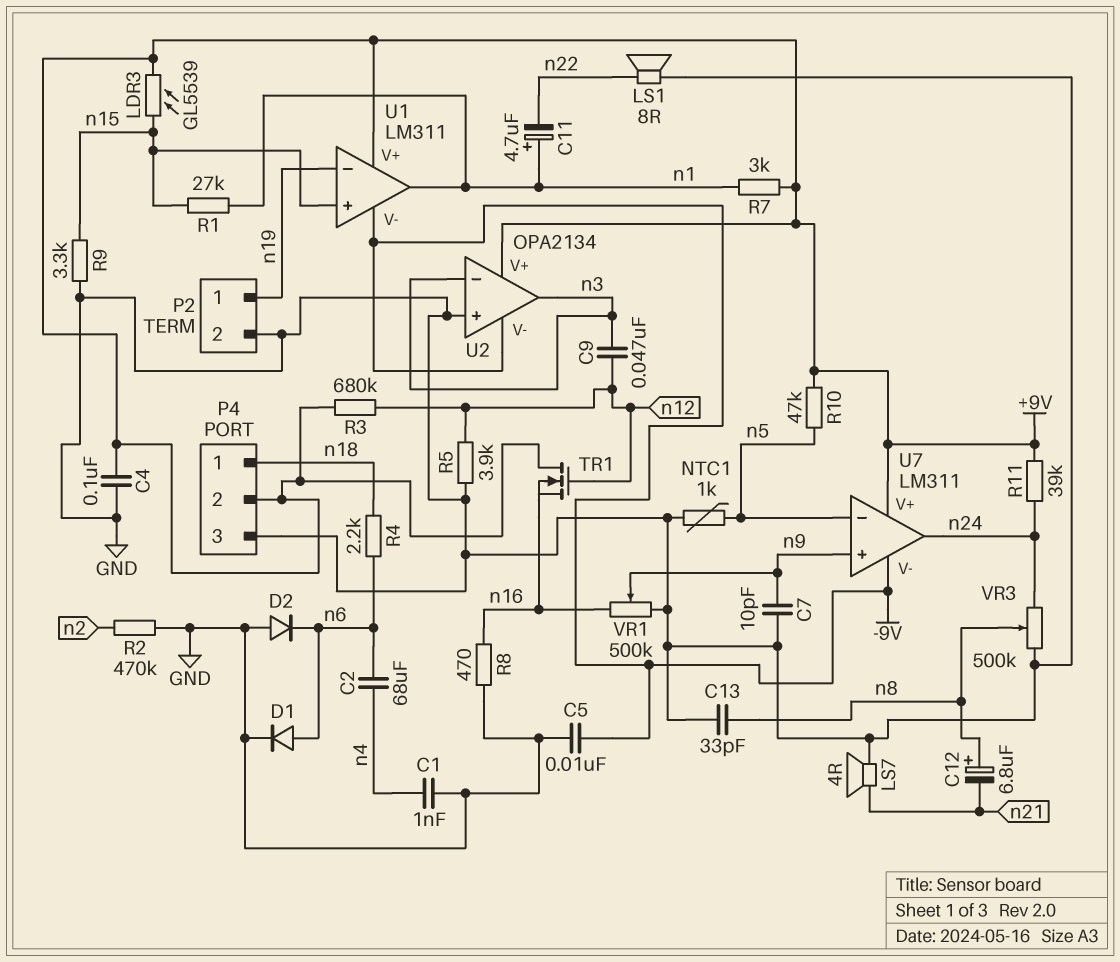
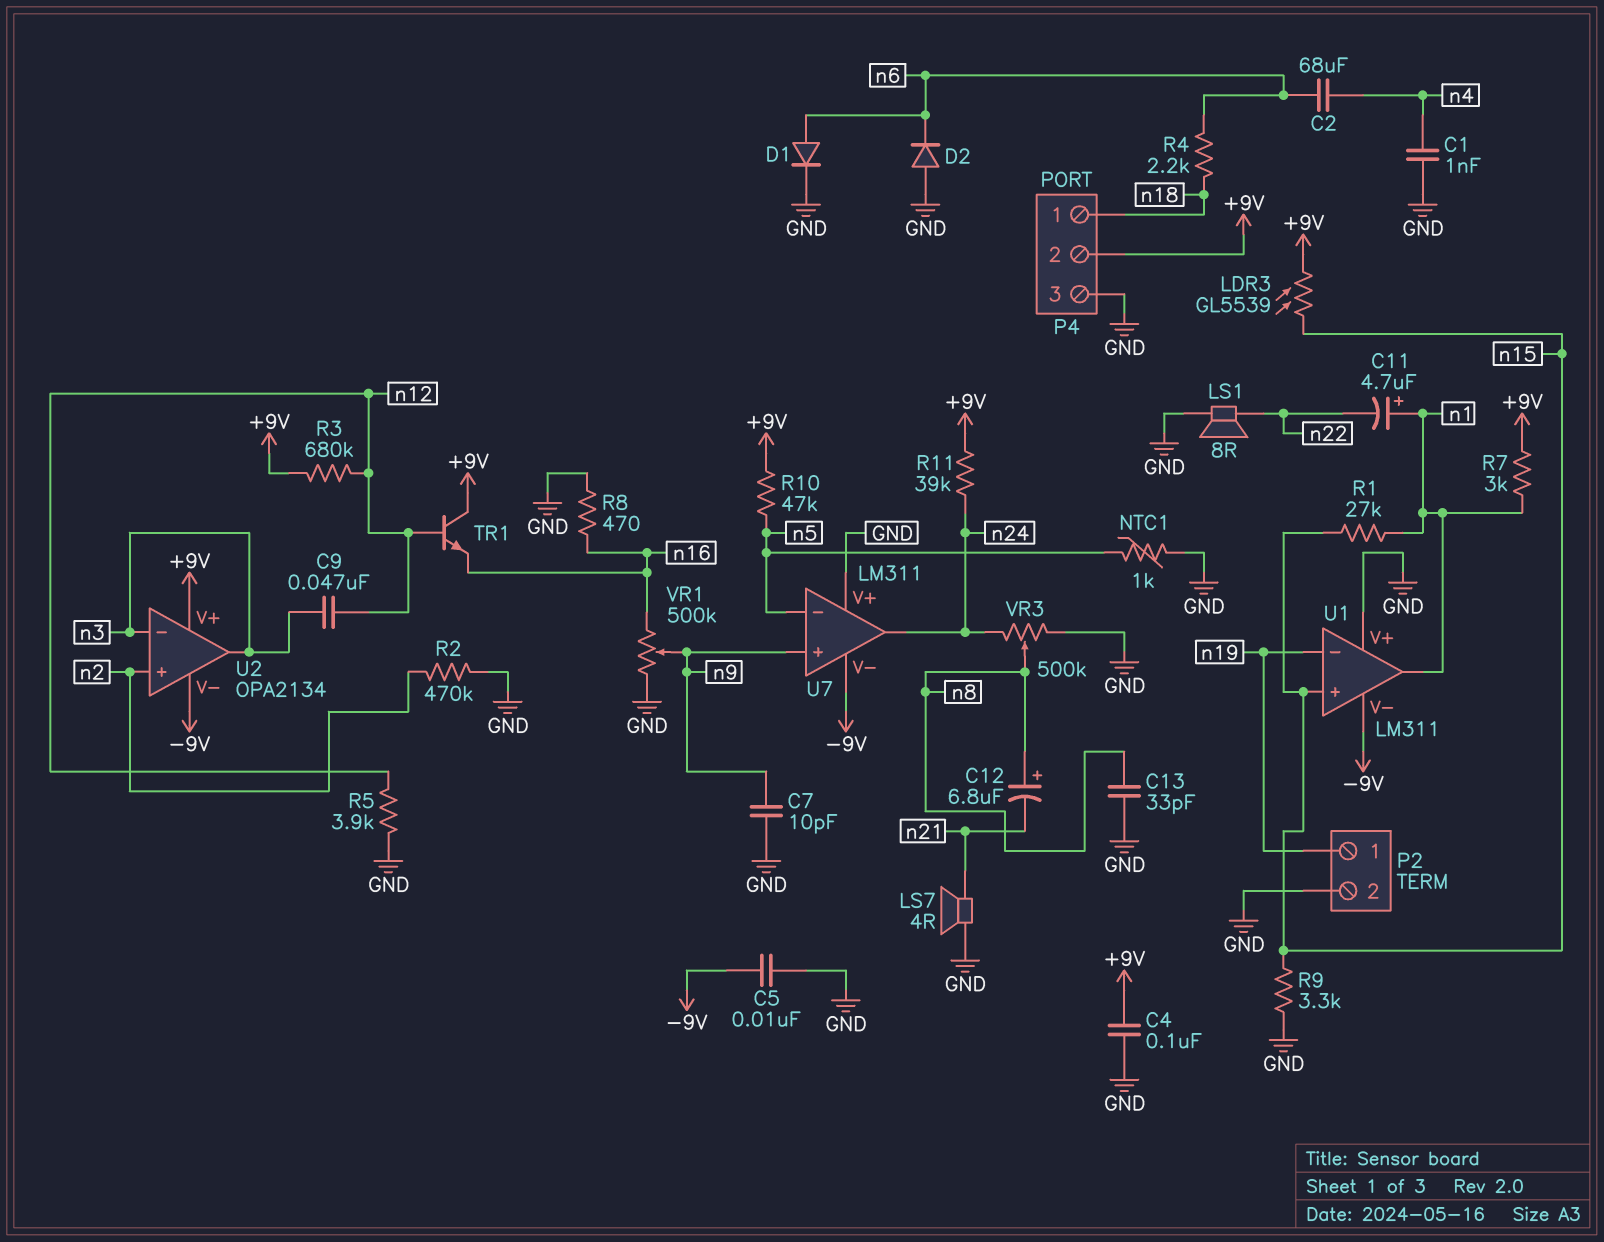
TR1: NMOS (G n12, D +9V, S n16) -> NPN (B n12, C +9V, E n16)
U1 pin V+: +9V -> GND
U2 pin in+: GND -> n2
U7 pin V+: +9V -> GND

